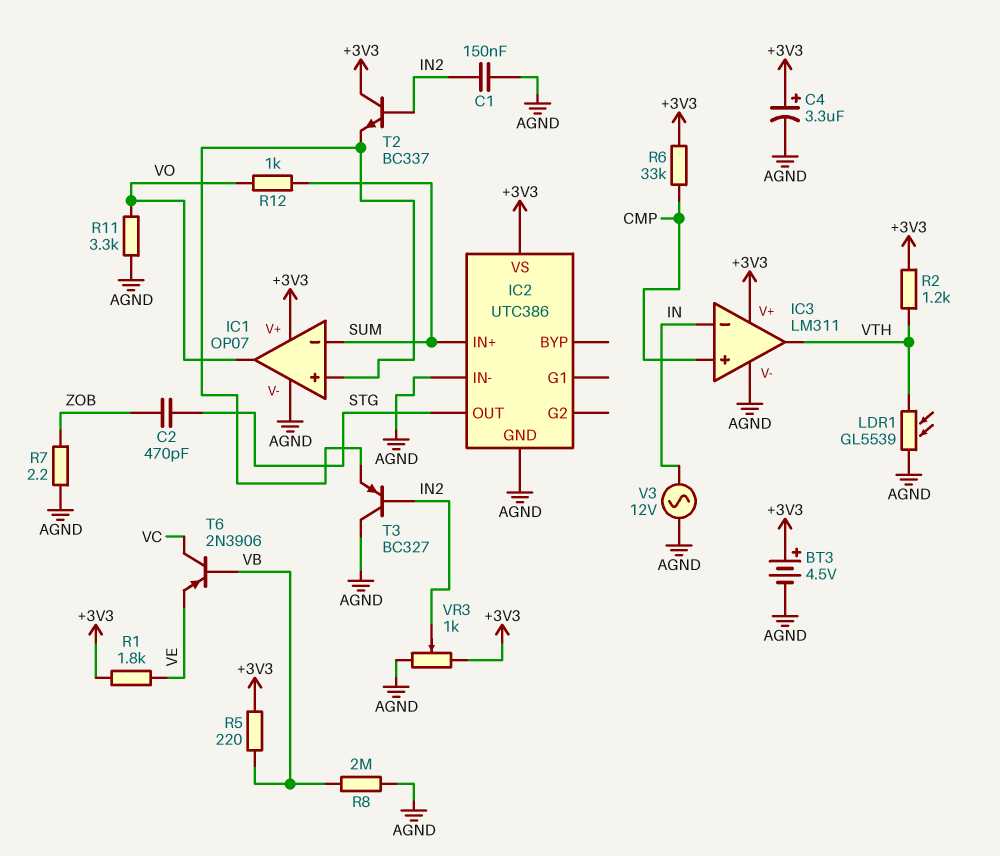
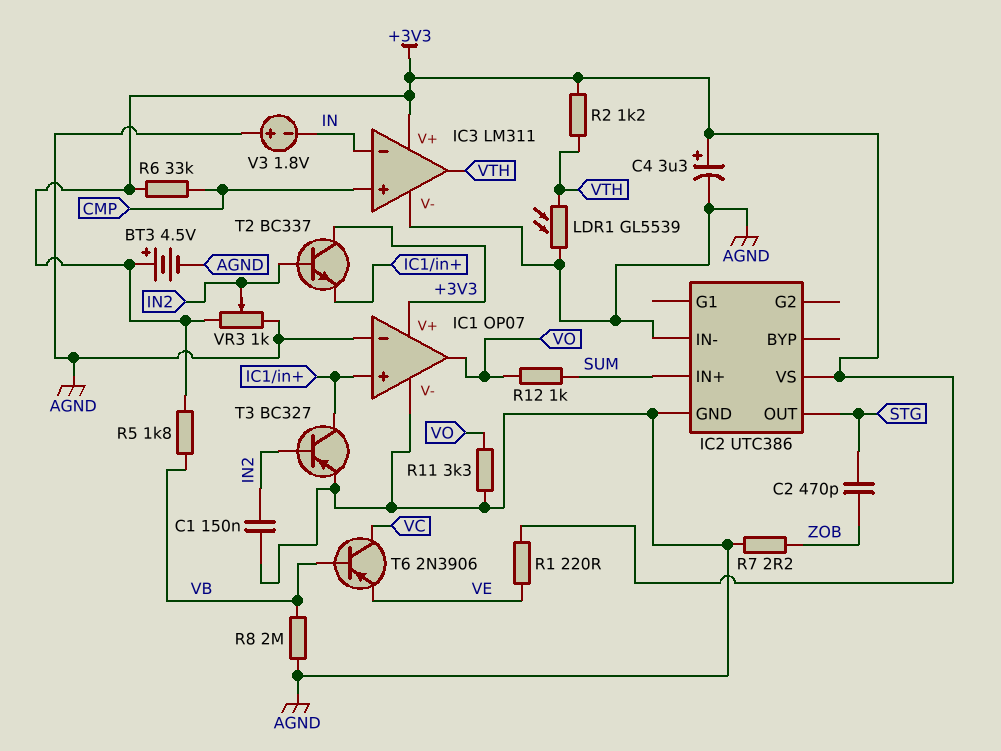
IC1 pin in-: SUM -> AGND
R1: 1.8k (+3V3, VE) -> 220 (+3V3, VE)
R5: 220 (+3V3, VB) -> 1.8k (+3V3, VB)
T3: PNP BC327 (B IN2, C AGND, E IC1/in+) -> PNP BC327 (B IN2, C IC1/in+, E AGND)
V3: AC 12V (AGND, IN) -> 1.8V (plus AGND, minus IN)

